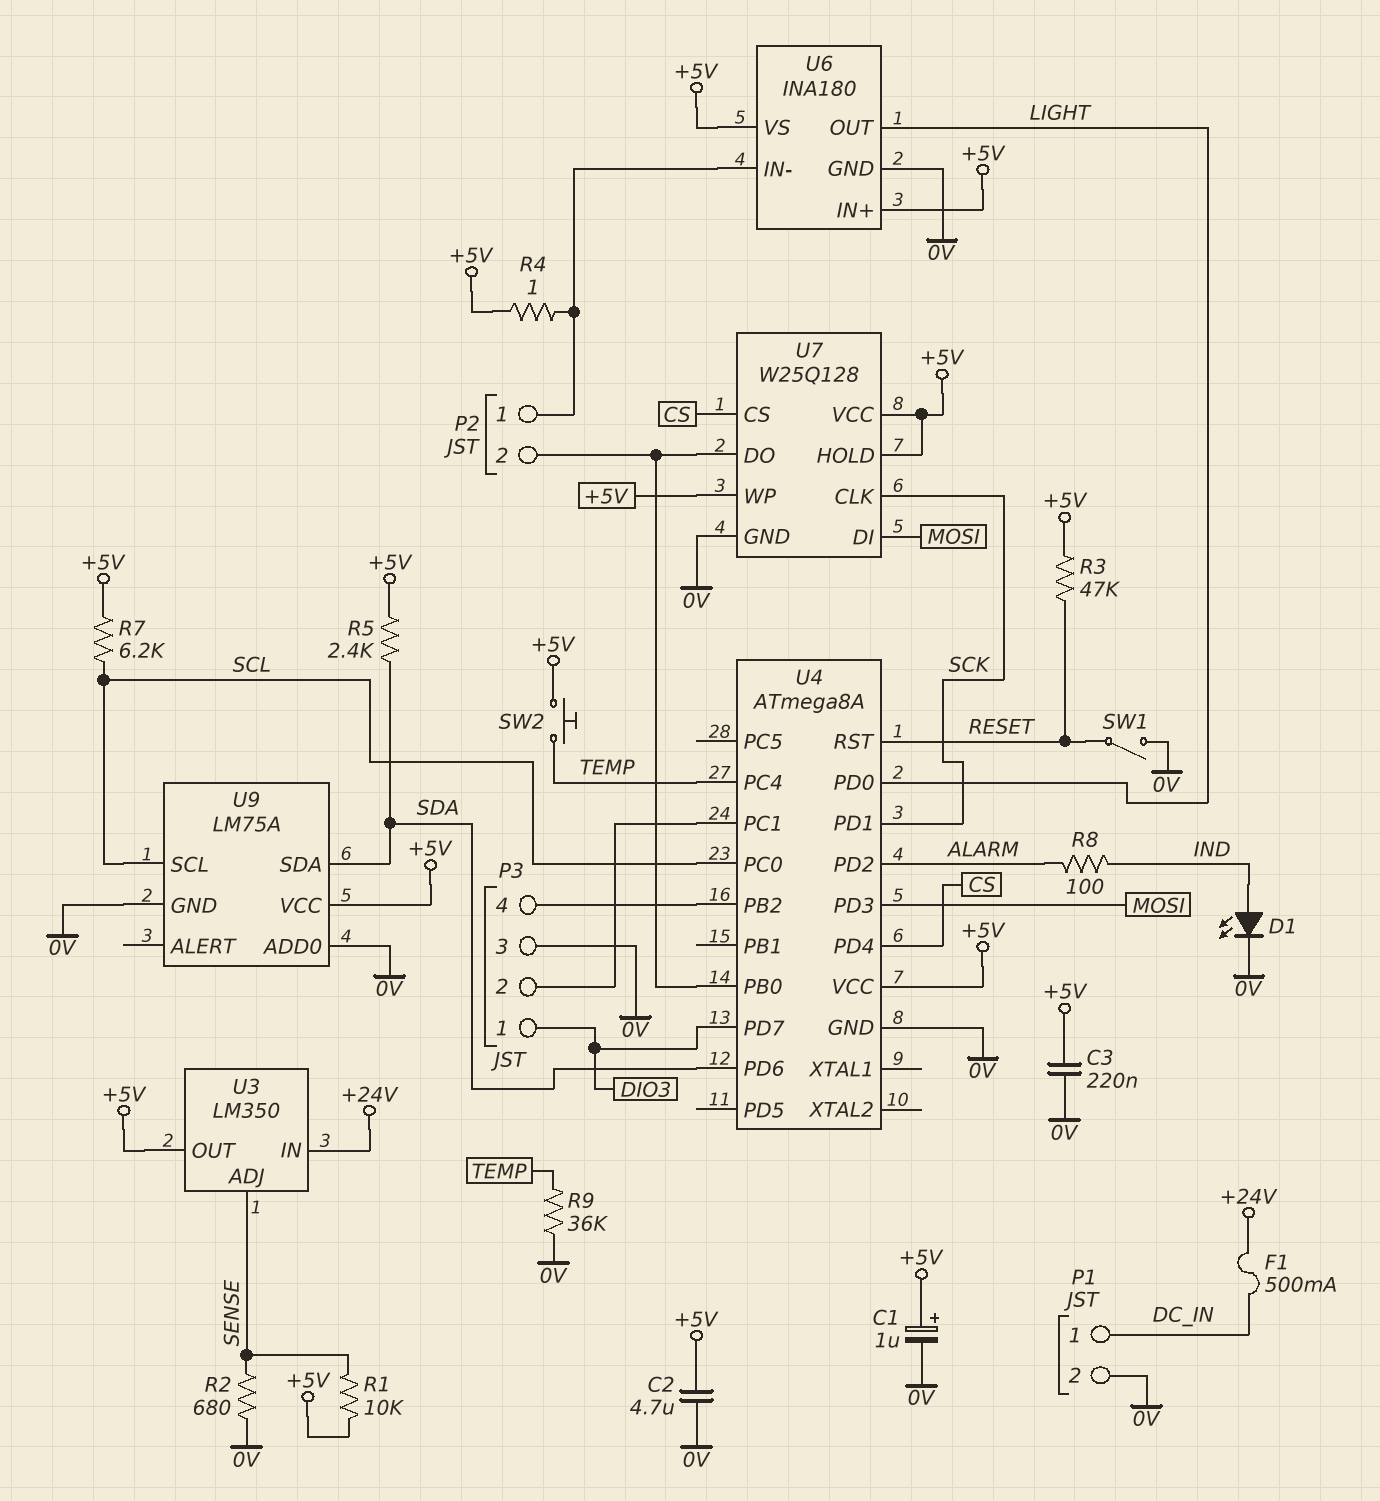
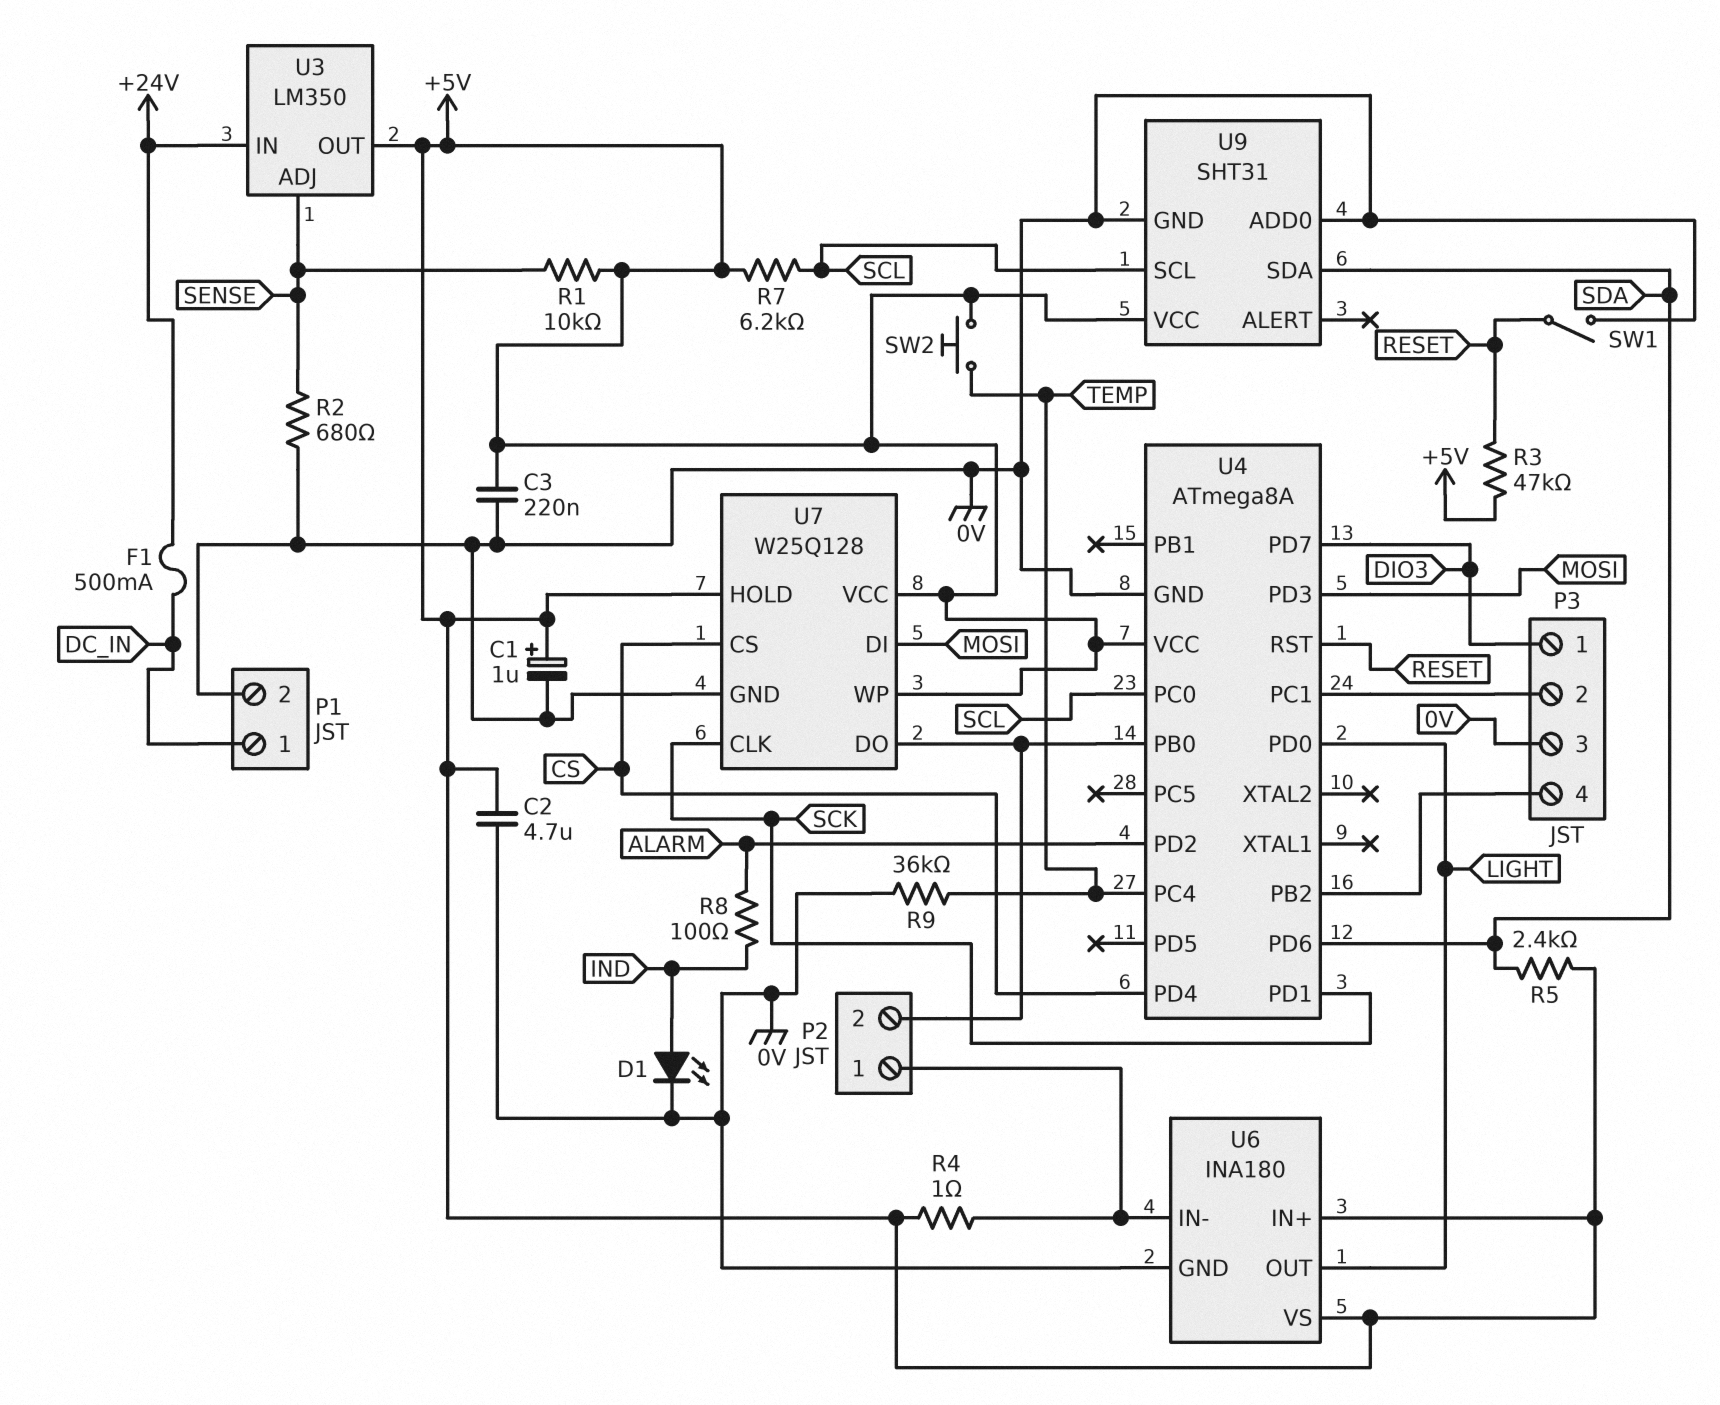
U9: LM75A -> SHT31

